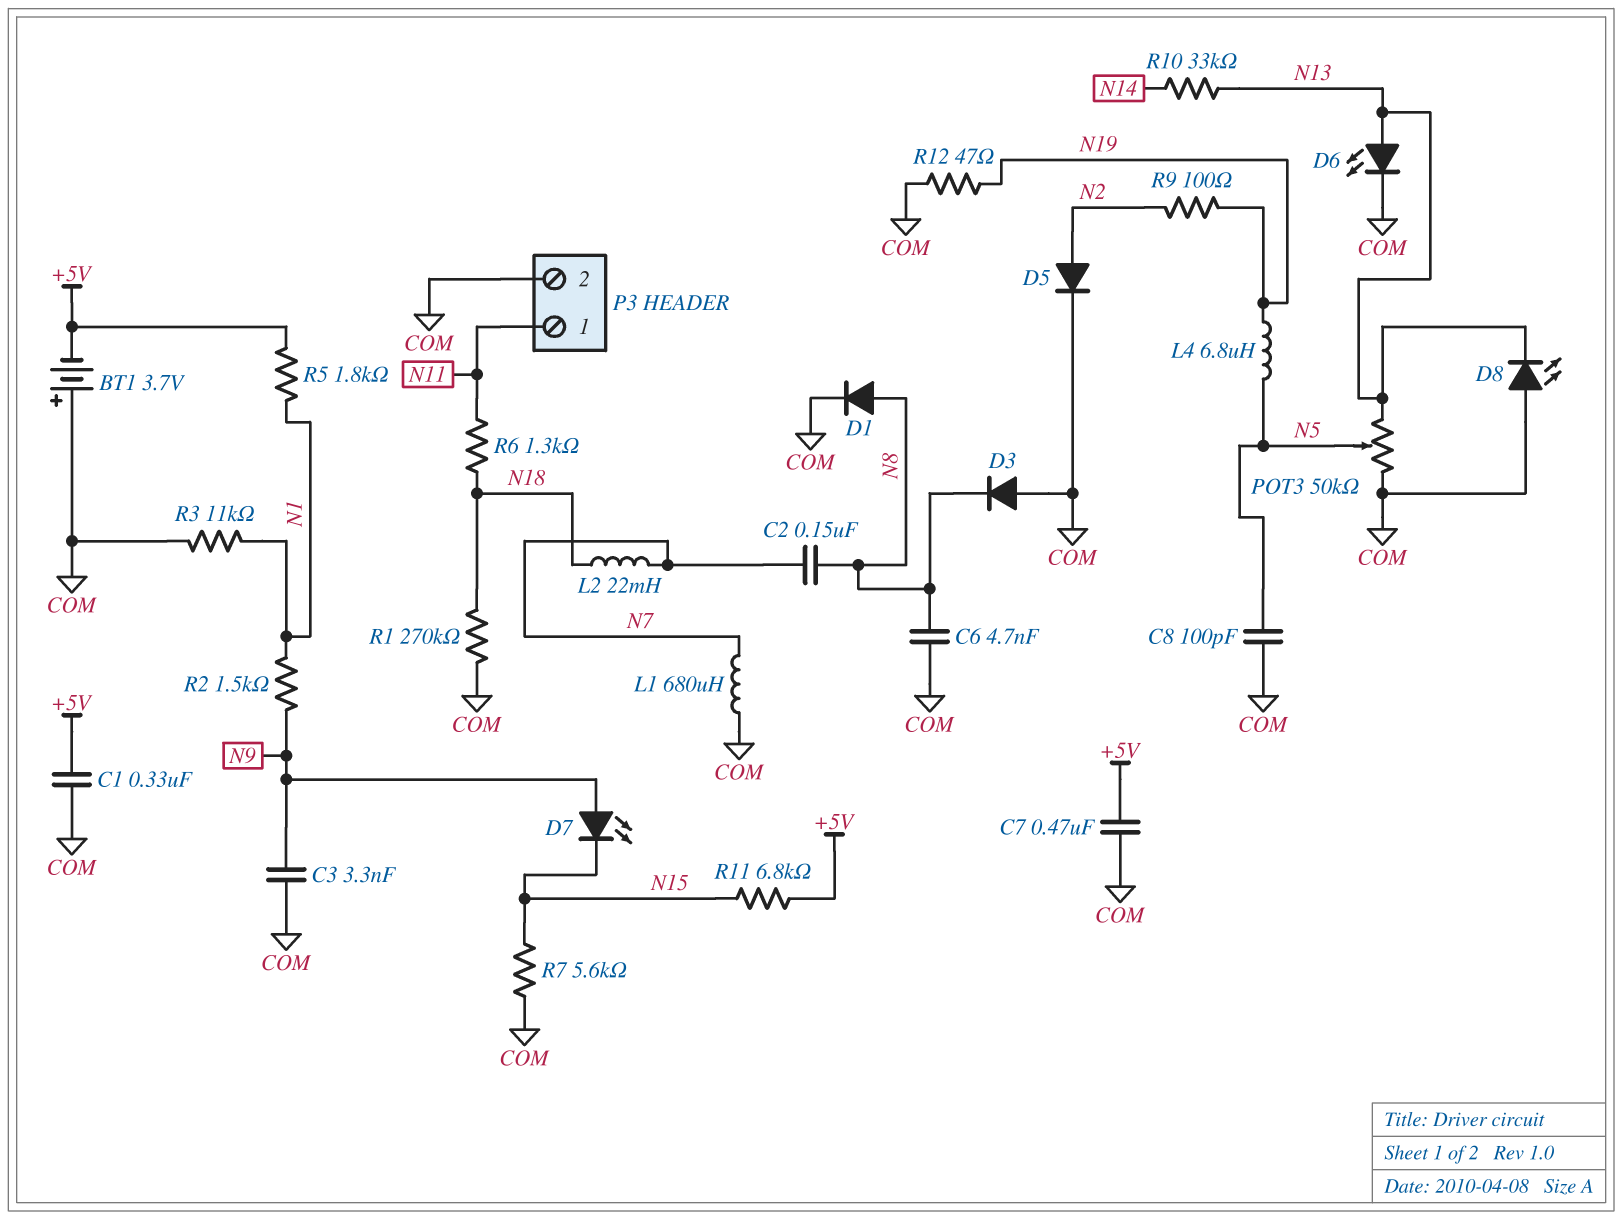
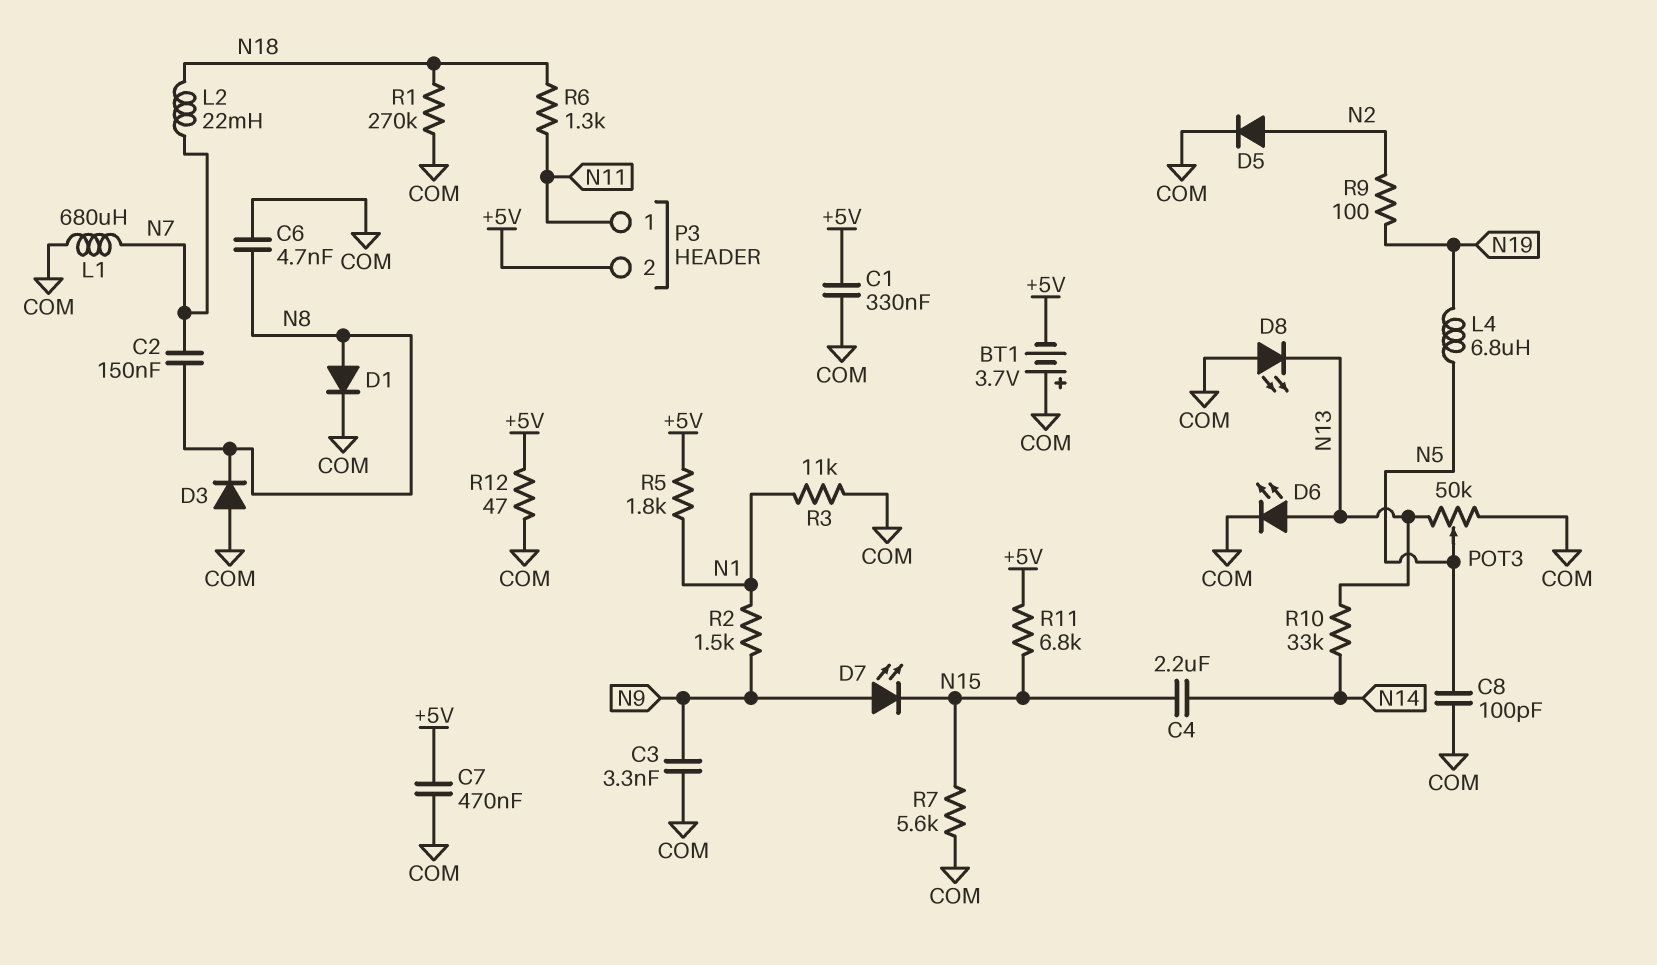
C4: none -> 2.2uF (N14, N15)
P3 pin 2: COM -> +5V
R12: 47 (COM, N19) -> 47 (+5V, COM)

